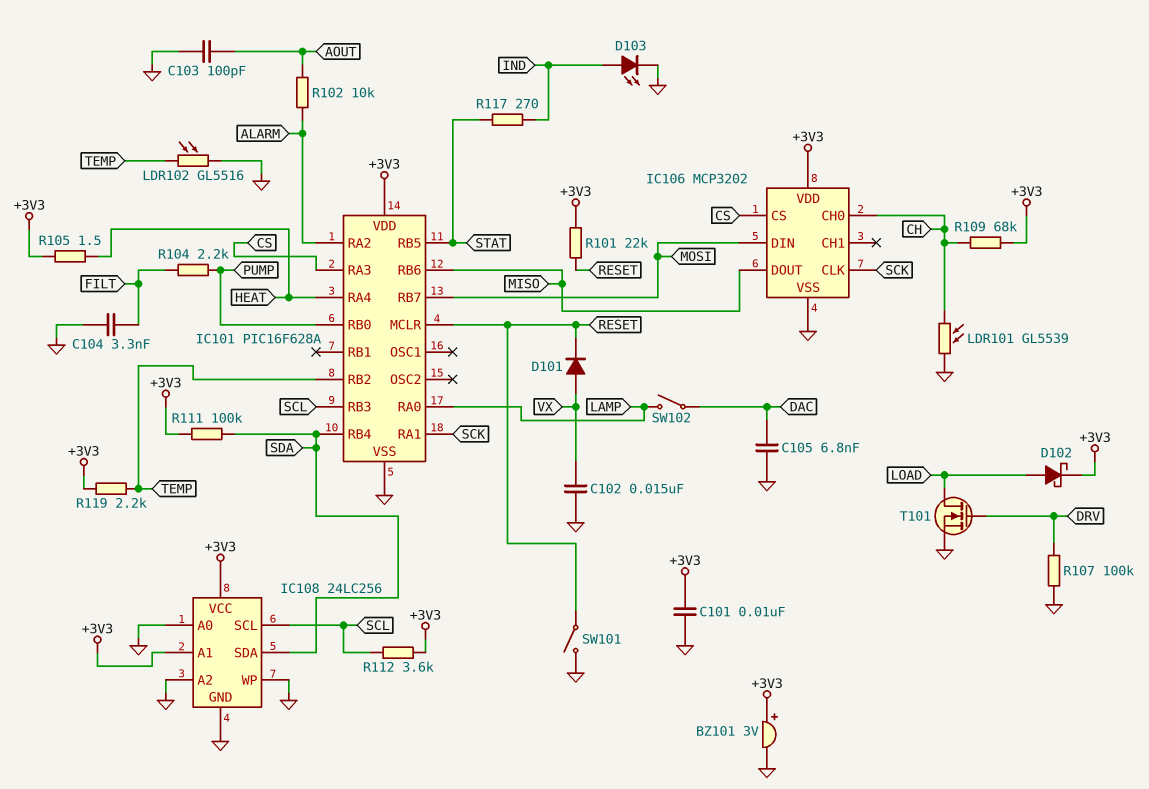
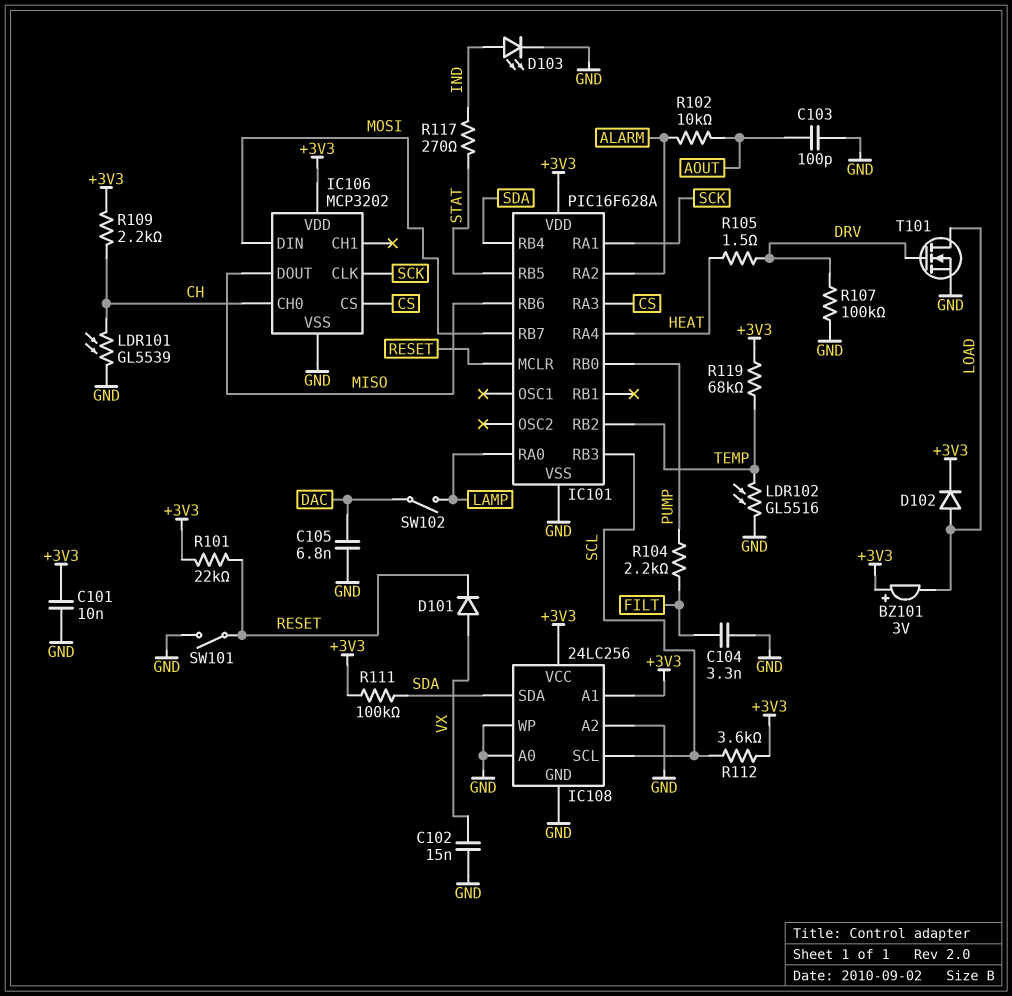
BZ101: buzzer 3V (plus +3V3, minus GND) -> buzzer 3V (plus +3V3, minus LOAD)
D102: schottky (A LOAD, K +3V3) -> diode (A LOAD, K +3V3)
R105: 1.5 (+3V3, HEAT) -> 1.5 (DRV, HEAT)
R109: 68k (+3V3, CH) -> 2.2k (+3V3, CH)
R119: 2.2k (+3V3, TEMP) -> 68k (+3V3, TEMP)

